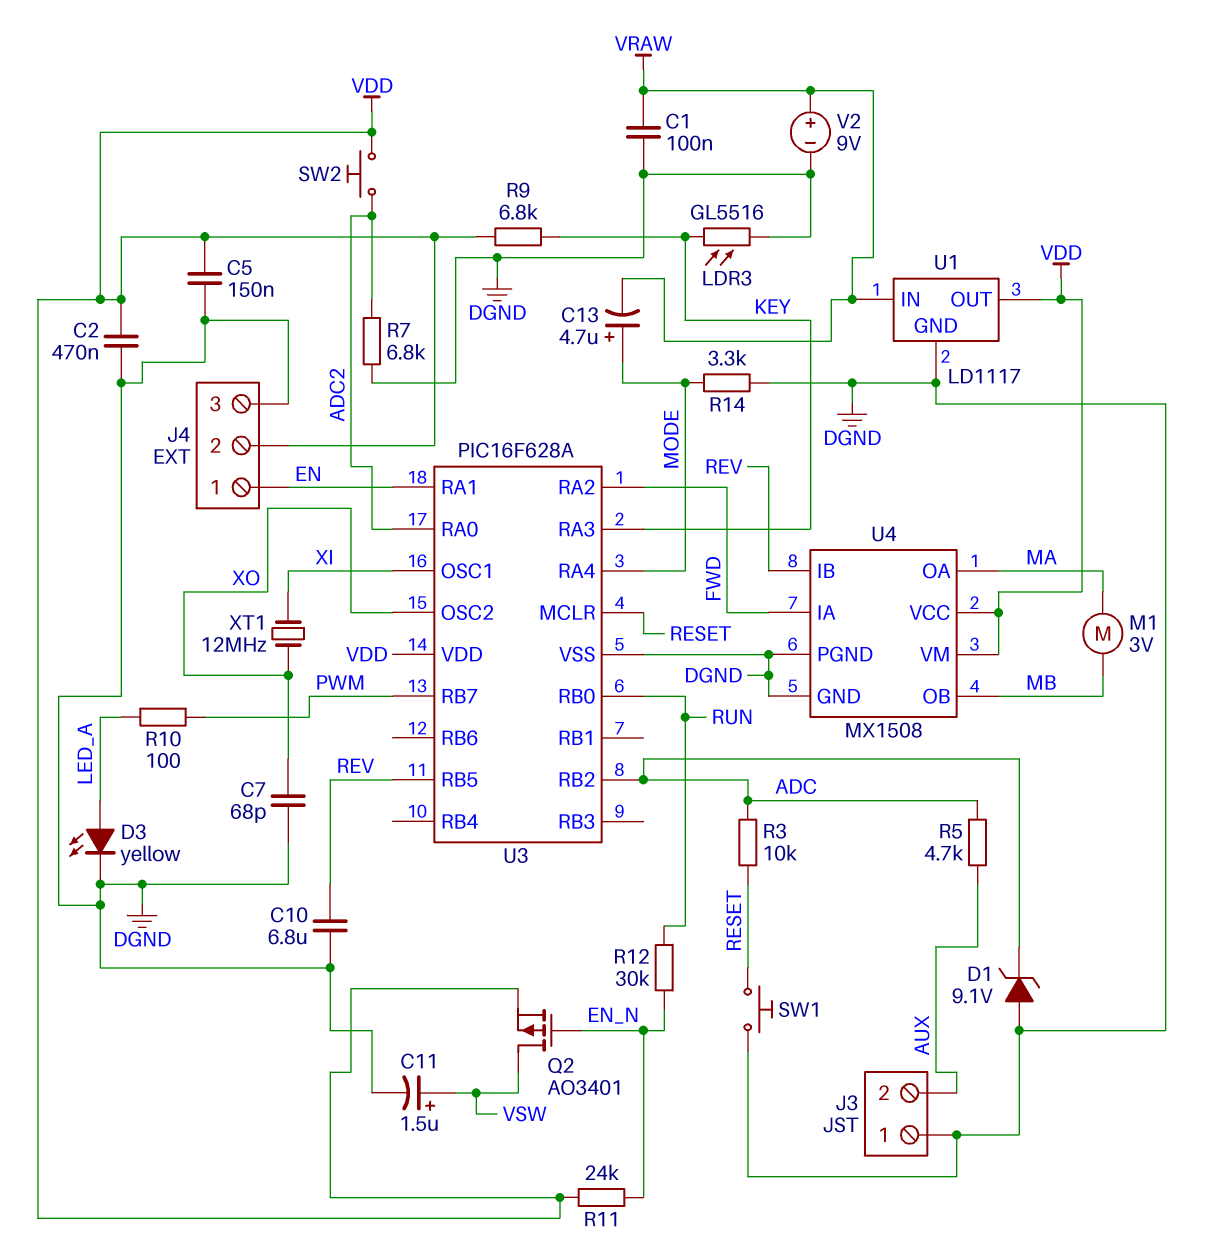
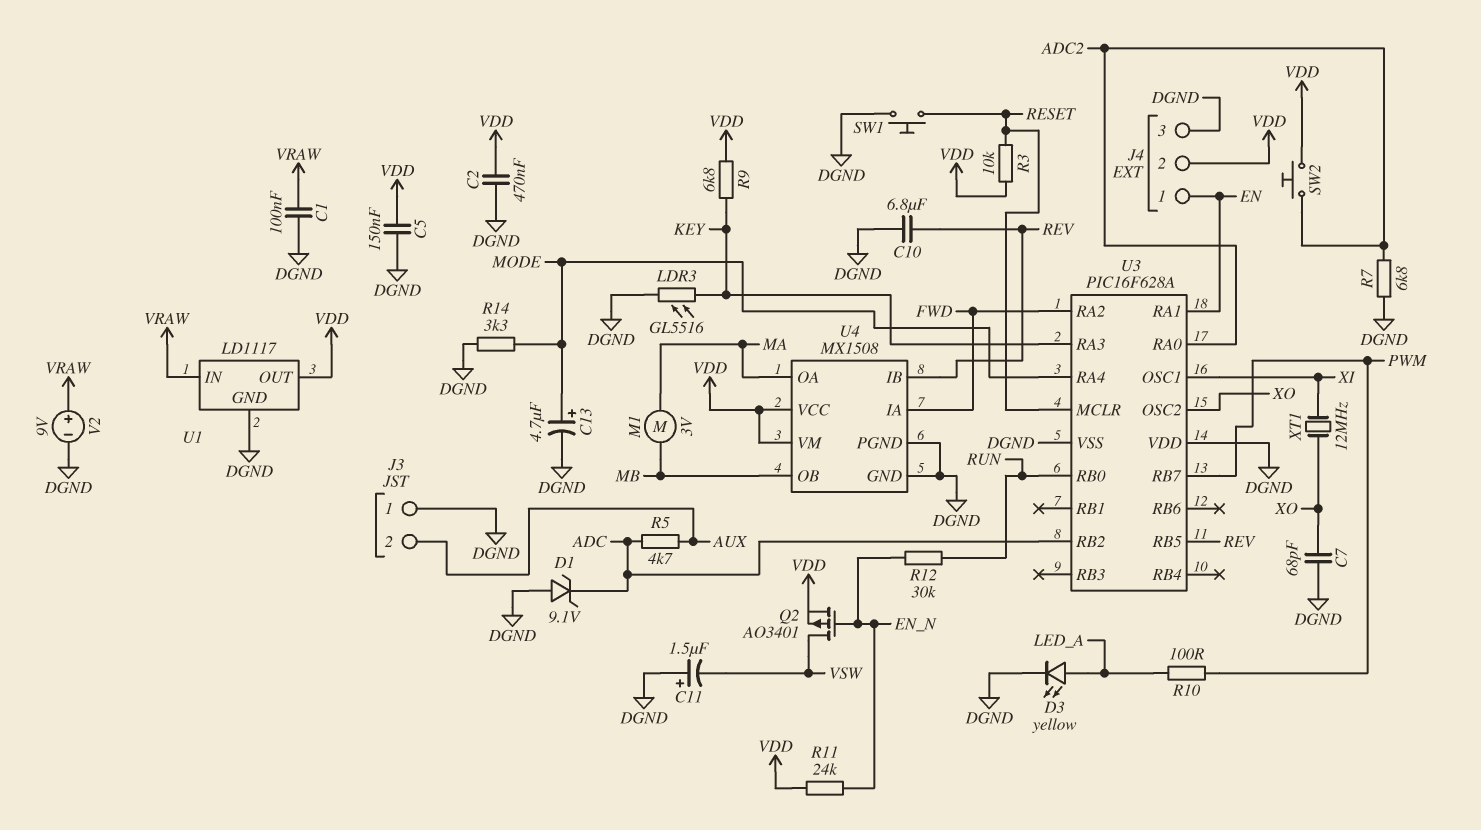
C11: 1.5uF (plus VSW, minus DGND) -> 1.5uF (plus DGND, minus VSW)
C13: 4.7uF (plus MODE, minus VRAW) -> 4.7uF (plus MODE, minus DGND)
R3: 10k (ADC, RESET) -> 10k (RESET, VDD)
U3 pin VDD: VDD -> DGND

